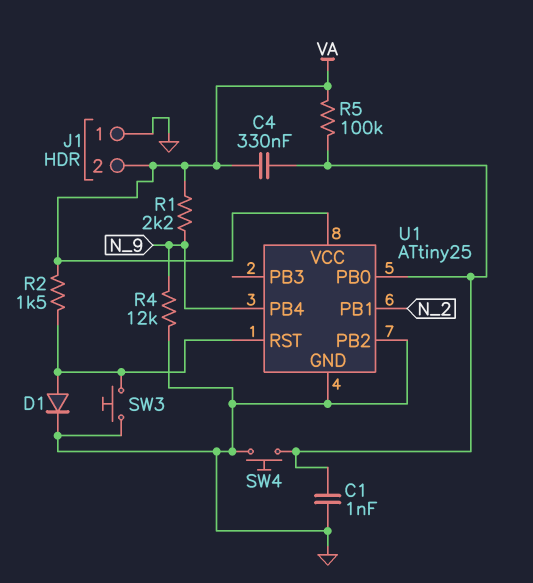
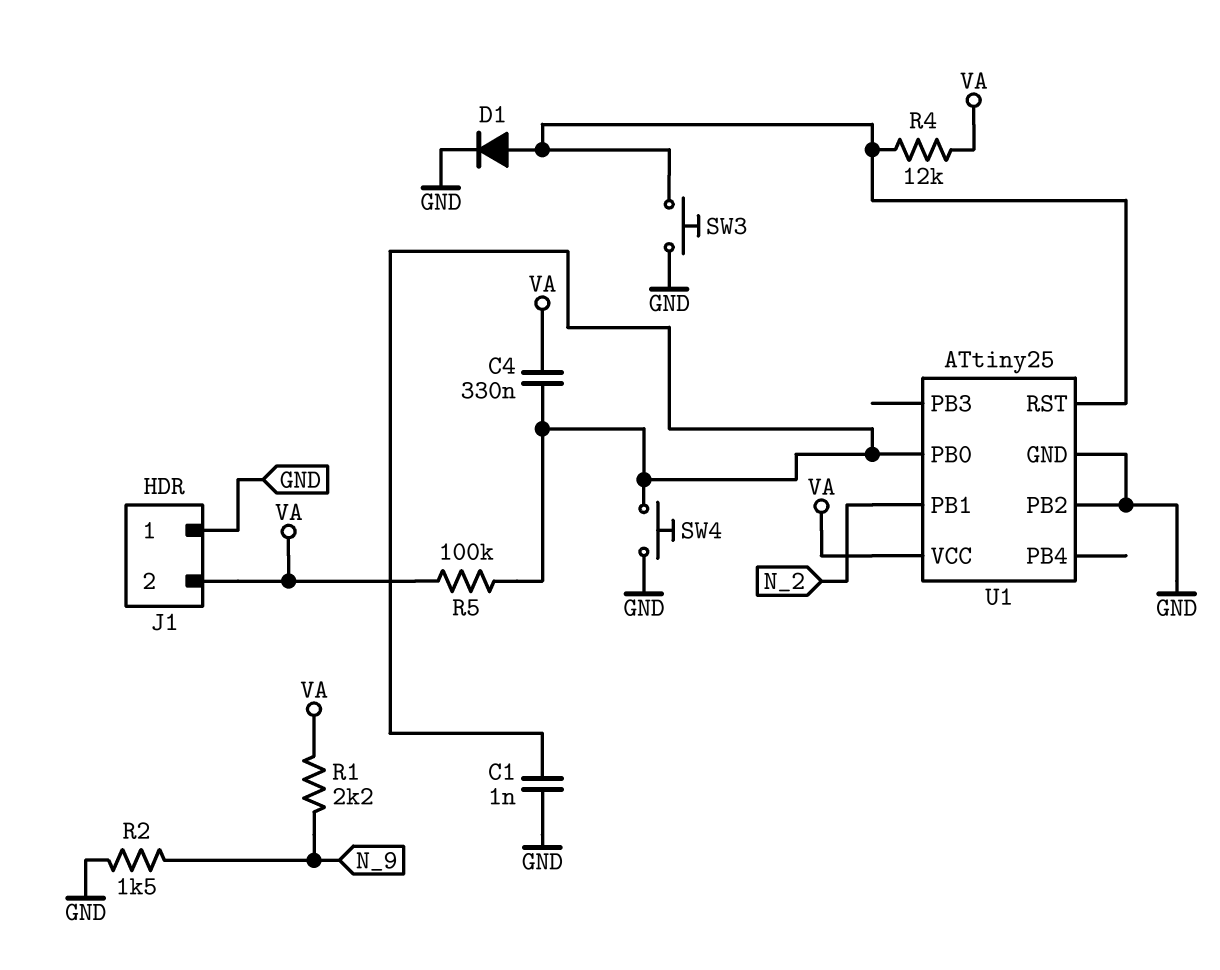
R2: 1.5k (U1/RST, VA) -> 1.5k (GND, N_9)
R4: 12k (GND, N_9) -> 12k (U1/RST, VA)
U1 pin PB4: N_9 -> none

